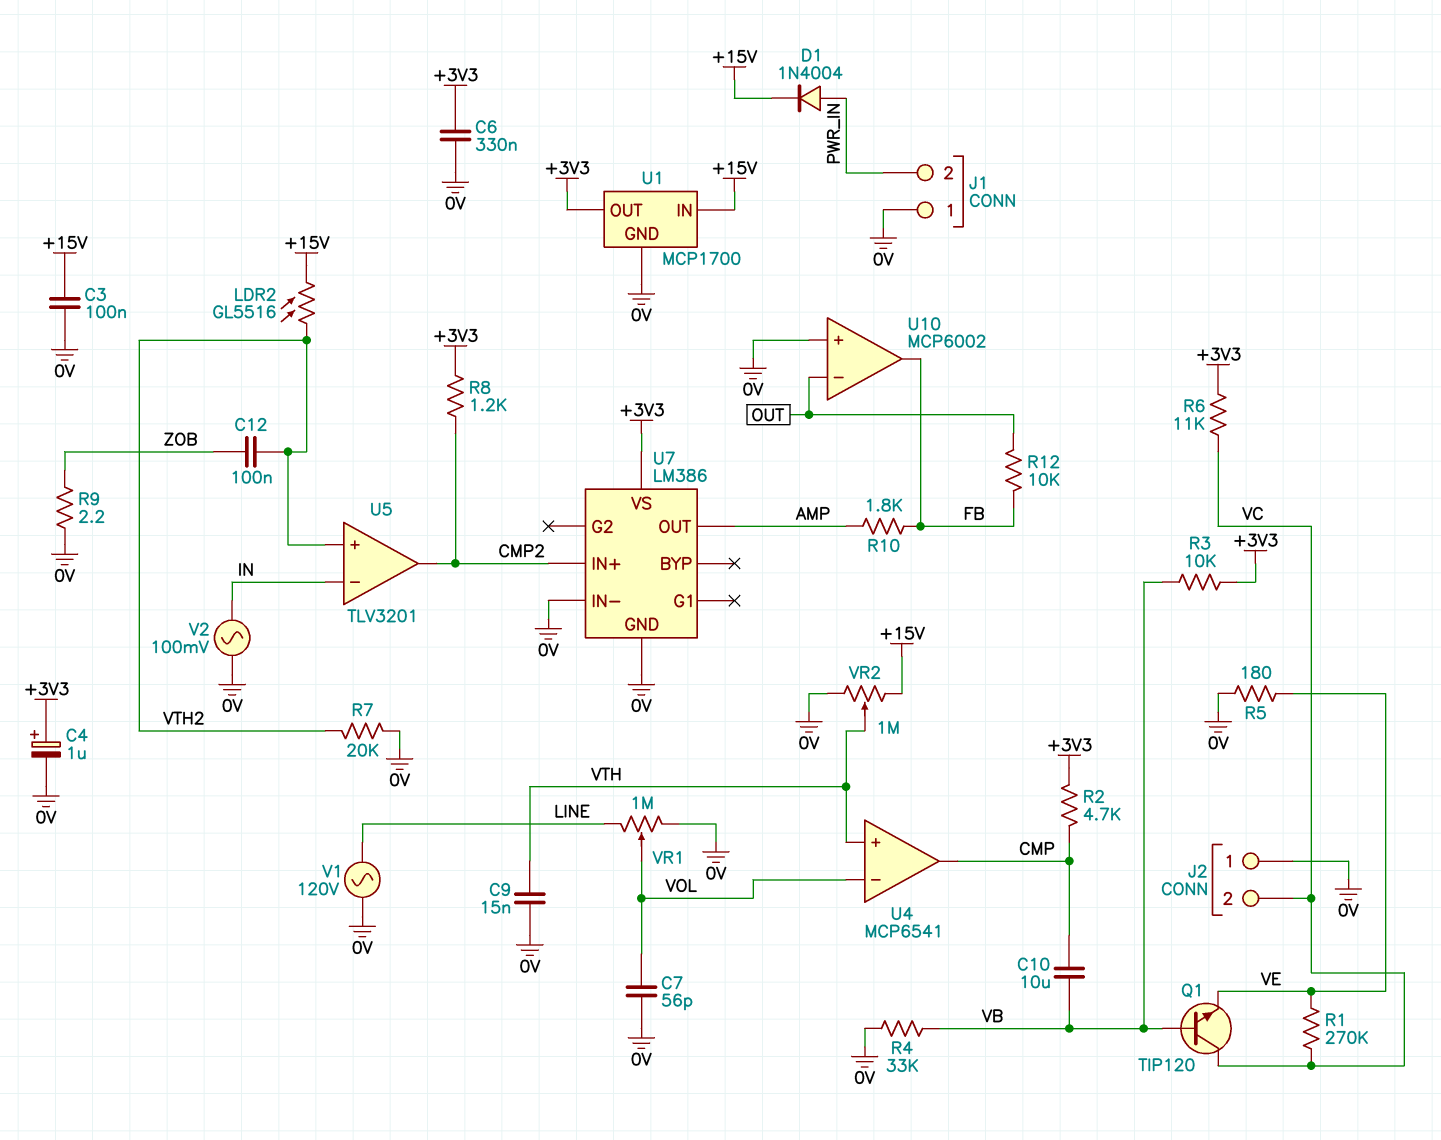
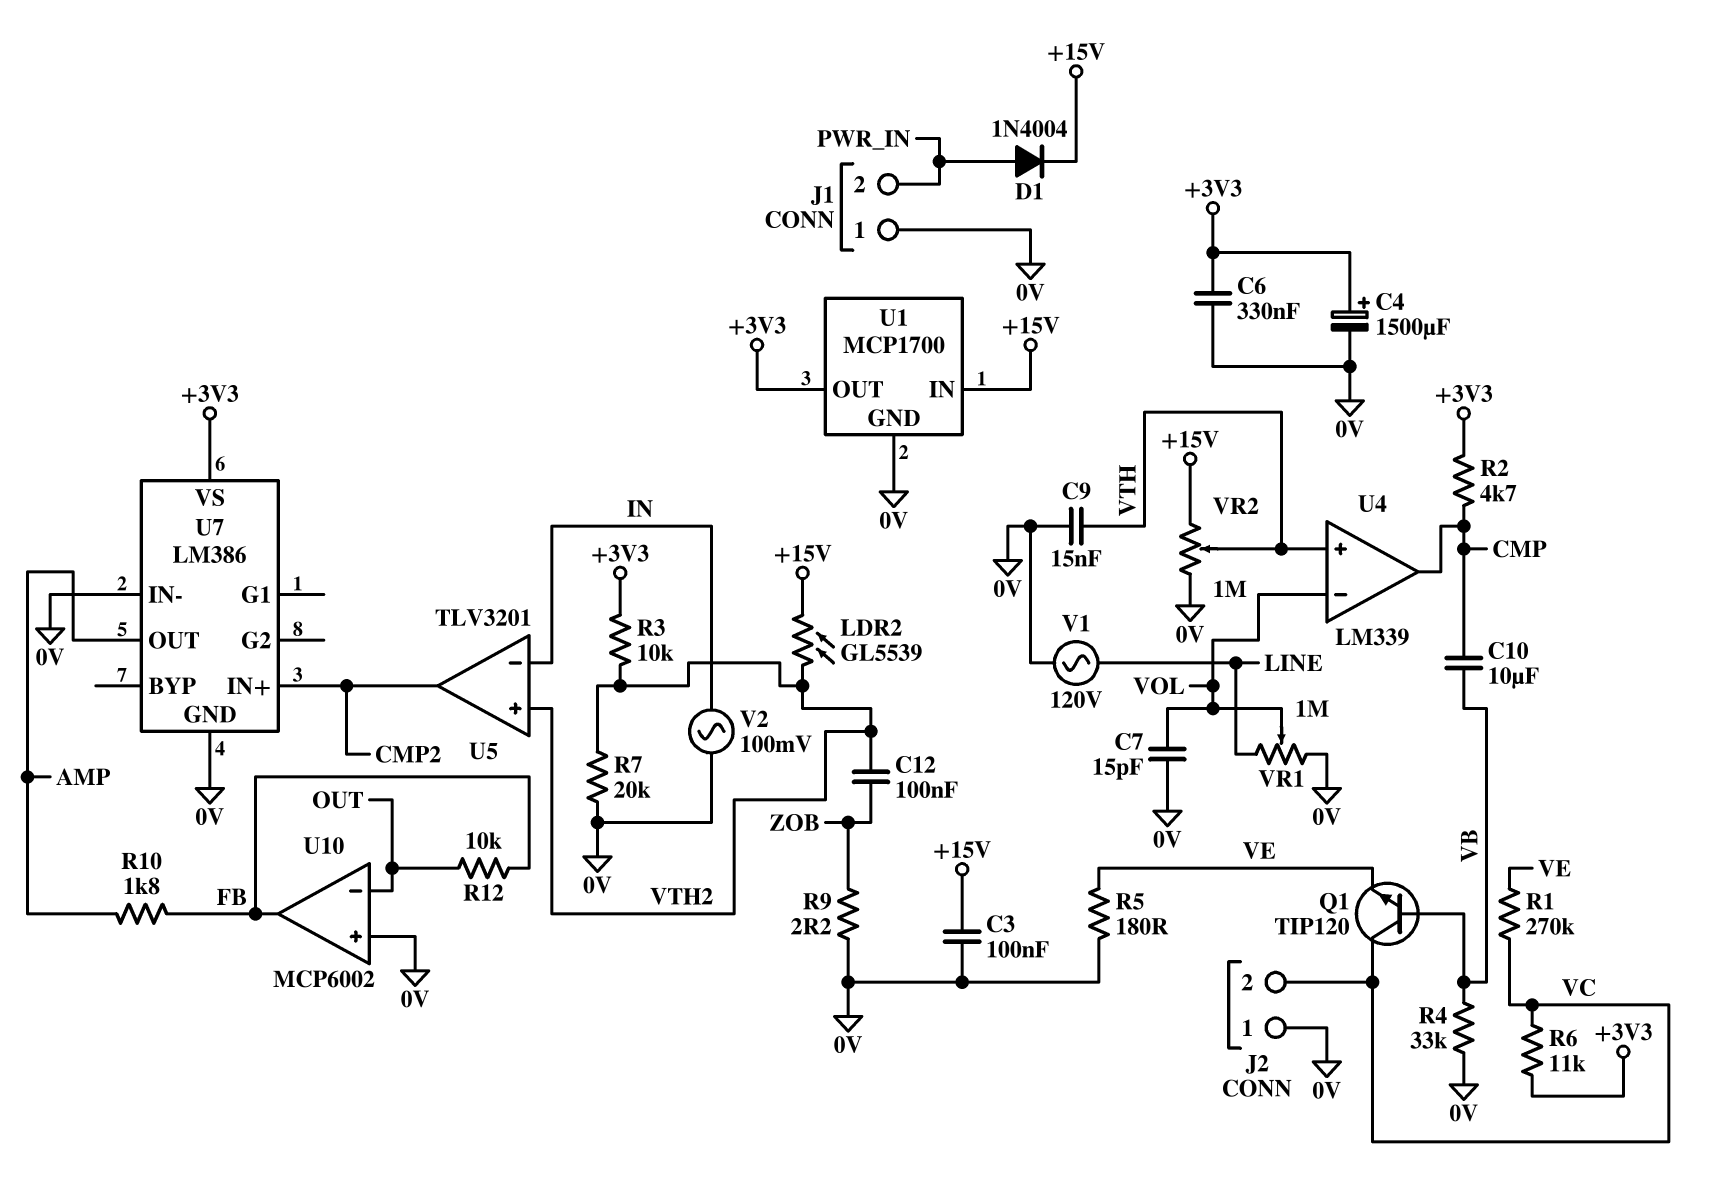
C4: 1uF (plus +3V3, minus 0V) -> 1500uF (plus +3V3, minus 0V)
C7: 56pF (0V, VOL) -> 15pF (0V, VOL)
LDR2: GL5516 (+15V, VTH2) -> GL5539 (+15V, VTH2)
R3: 10k (+3V3, VB) -> 10k (+3V3, VTH2)
R8: 1.2k (+3V3, CMP2) -> none
U4: MCP6541 -> LM339

